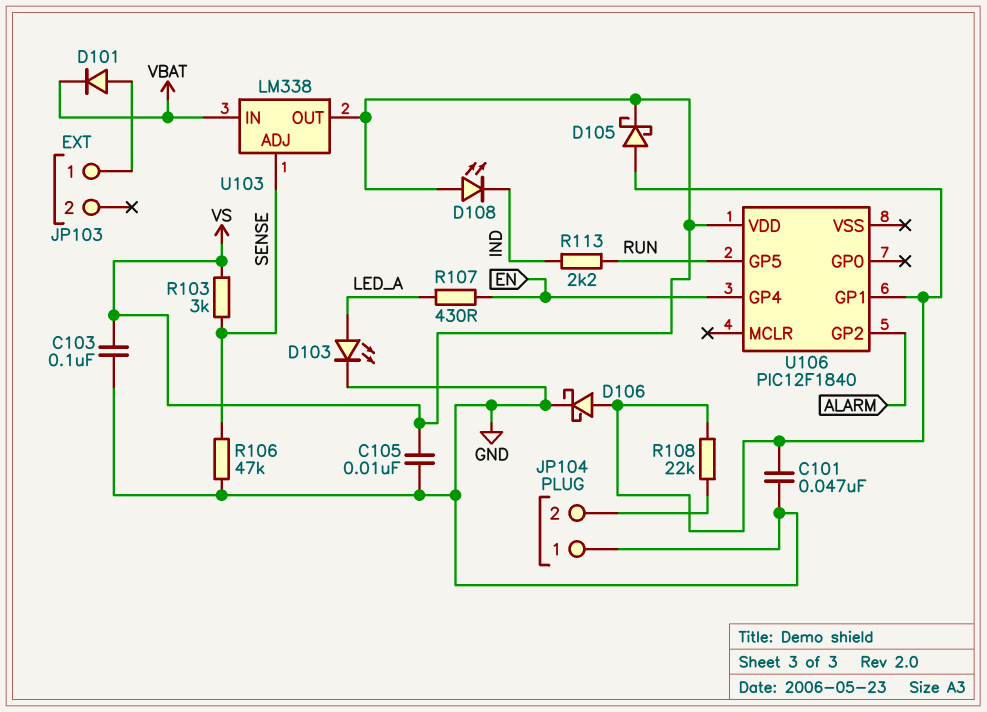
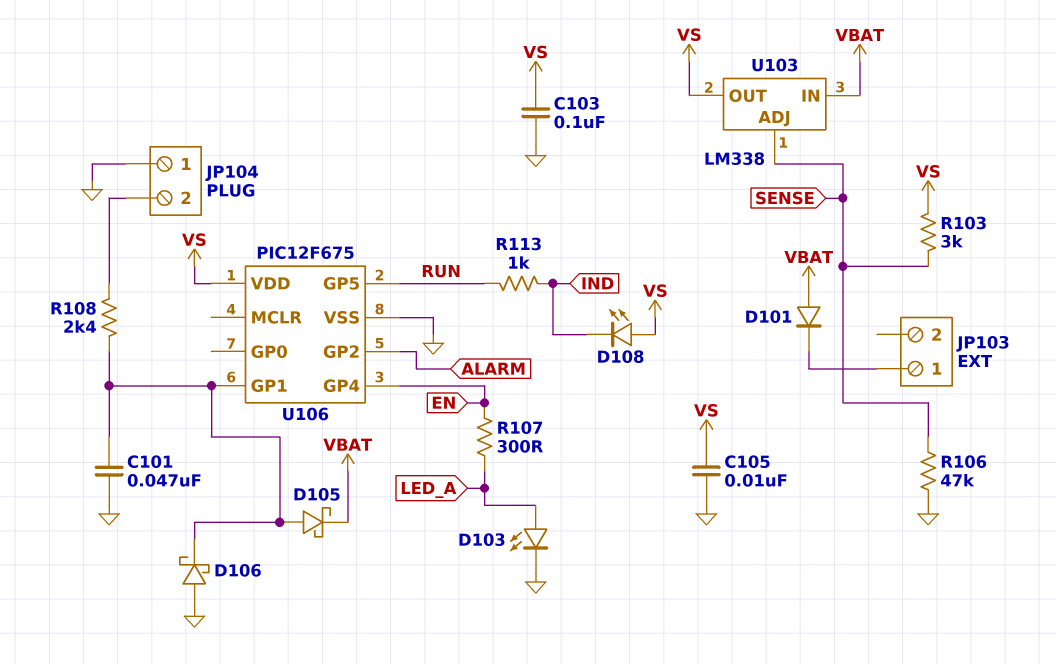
D101: diode (A JP103/1, K VBAT) -> diode (A VBAT, K JP103/1)
D105: schottky (A U106/GP1, K VS) -> schottky (A U106/GP1, K VBAT)
D106: schottky (A U106/GP1, K GND) -> schottky (A GND, K U106/GP1)
R107: 430 (EN, LED_A) -> 300 (EN, LED_A)
R108: 22k (JP104/2, U106/GP1) -> 2.4k (JP104/2, U106/GP1)
R113: 2.2k (IND, RUN) -> 1k (IND, RUN)
U106: PIC12F1840 -> PIC12F675
U106 pin VSS: none -> GND

